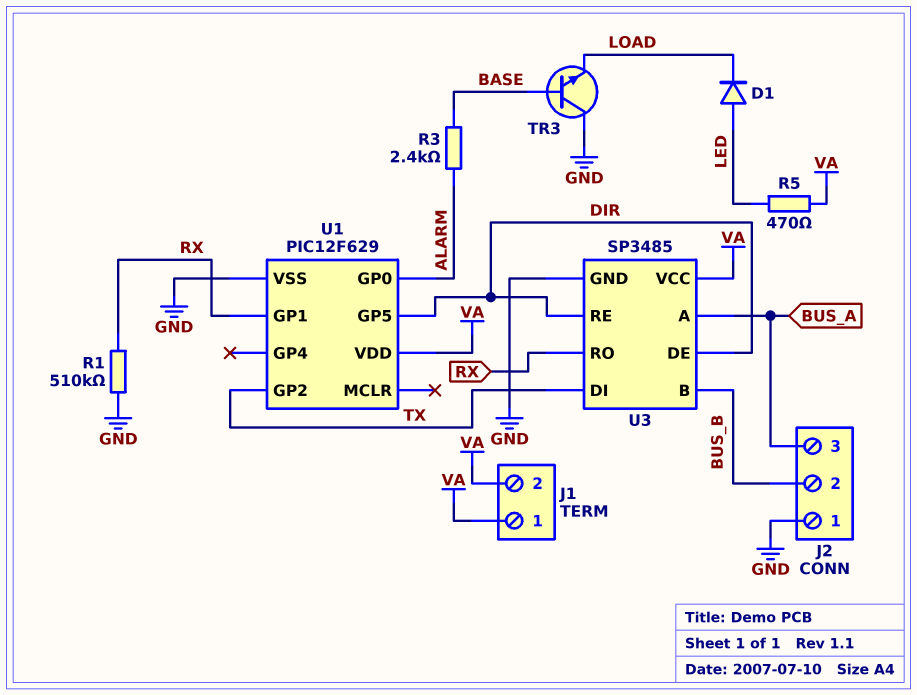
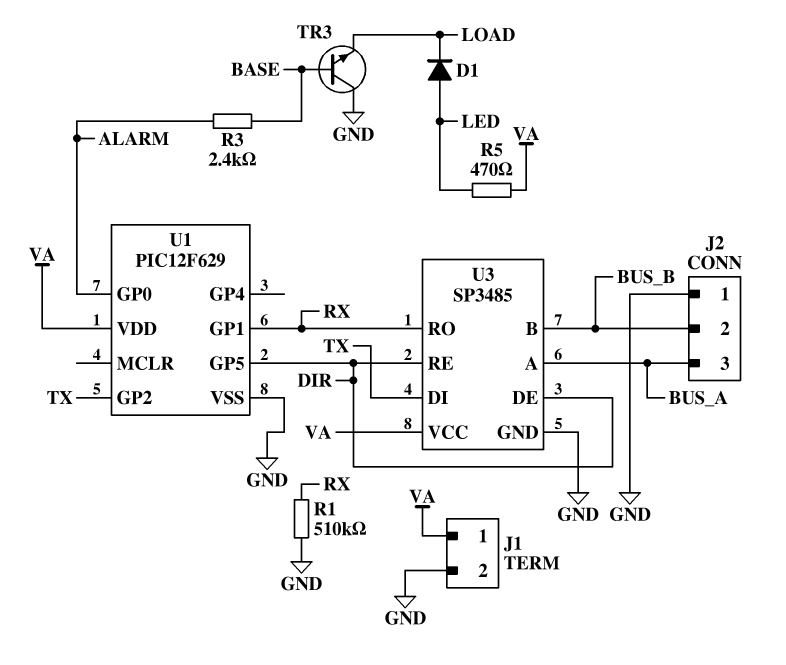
J1 pin 2: VA -> GND

